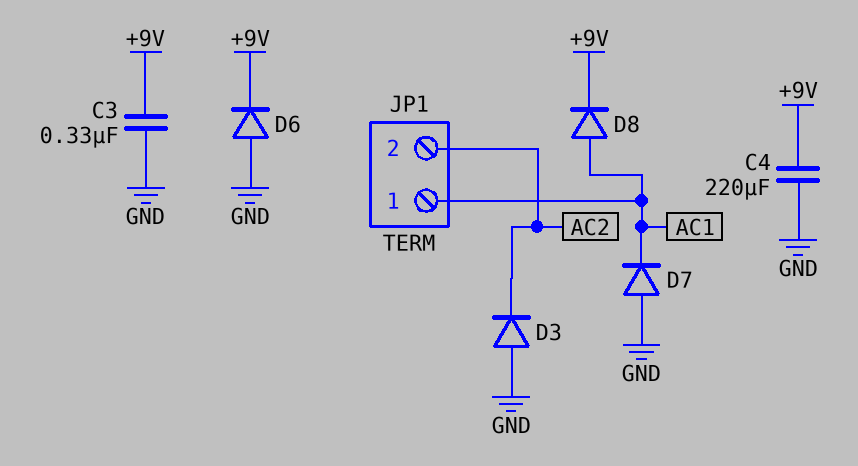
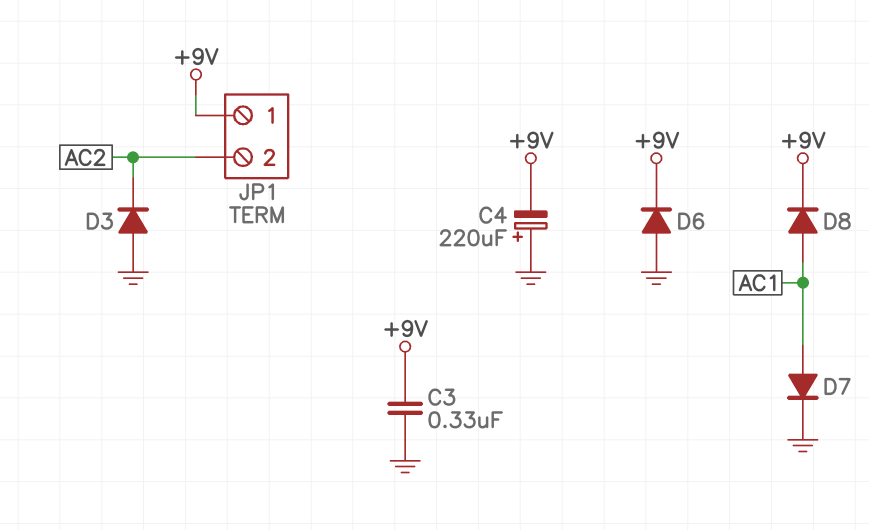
C4: 220uF (+9V, GND) -> 220uF (plus GND, minus +9V)
D7: diode (A GND, K AC1) -> diode (A AC1, K GND)
JP1 pin 1: AC1 -> +9V

